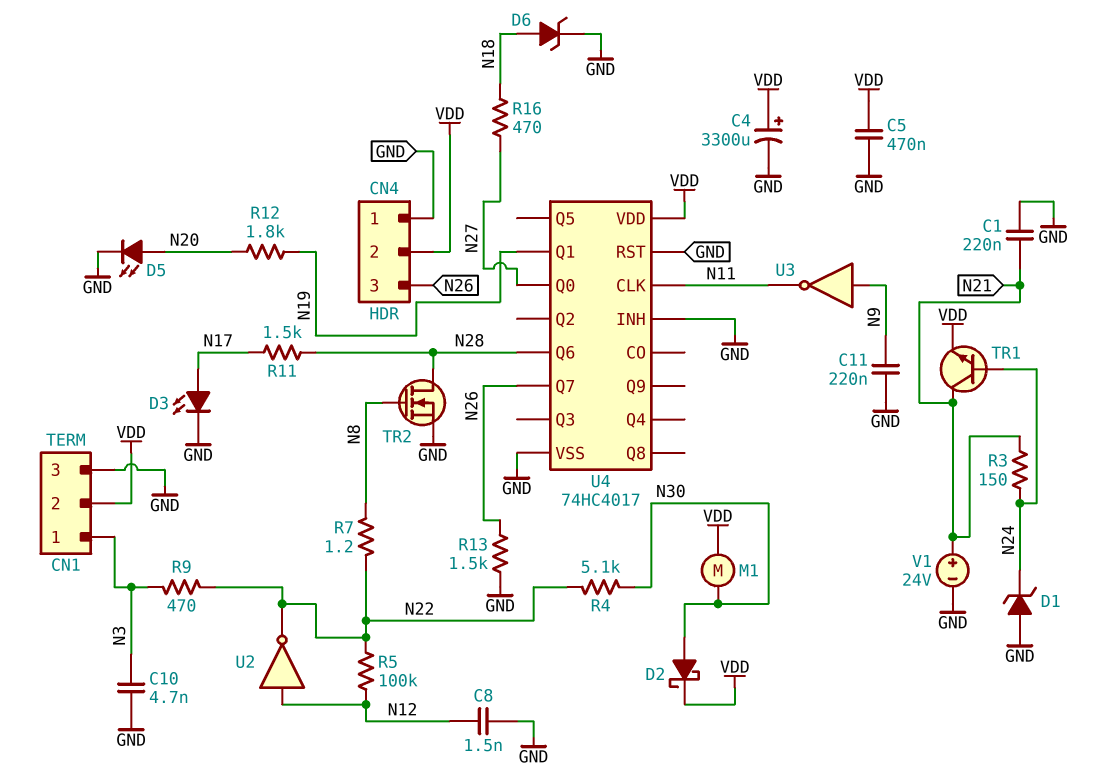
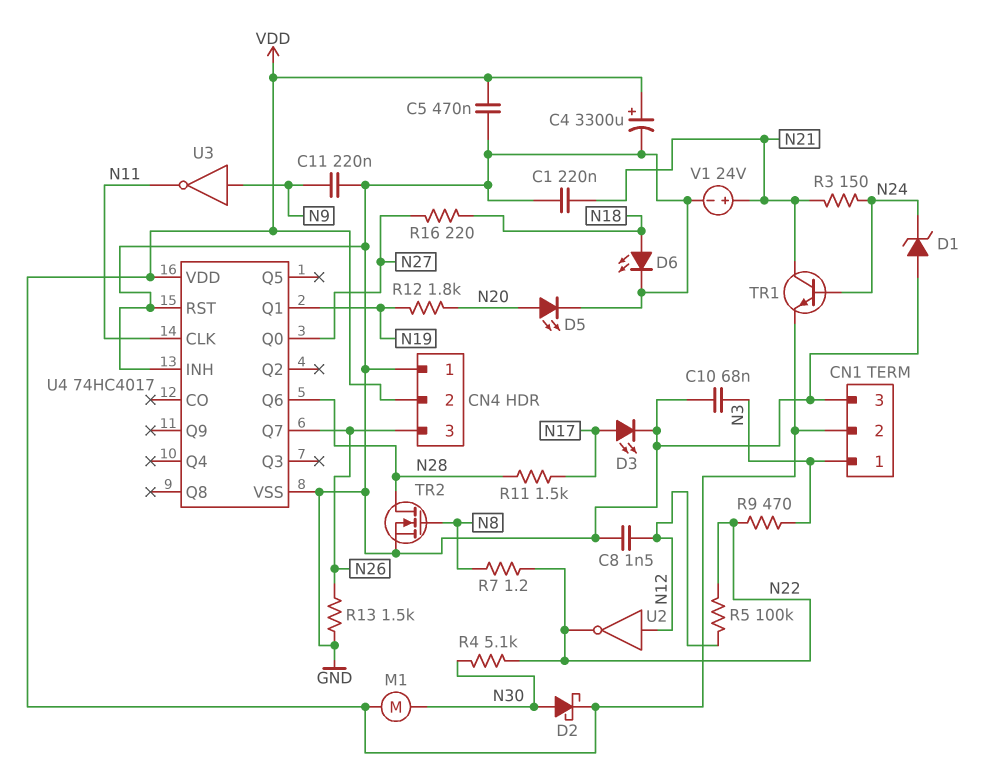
C10: 4.7nF (GND, N3) -> 68nF (GND, N3)
D6: zener (A N18, K GND) -> LED (A N18, K GND)
R16: 470 (N18, N27) -> 220 (N18, N27)

